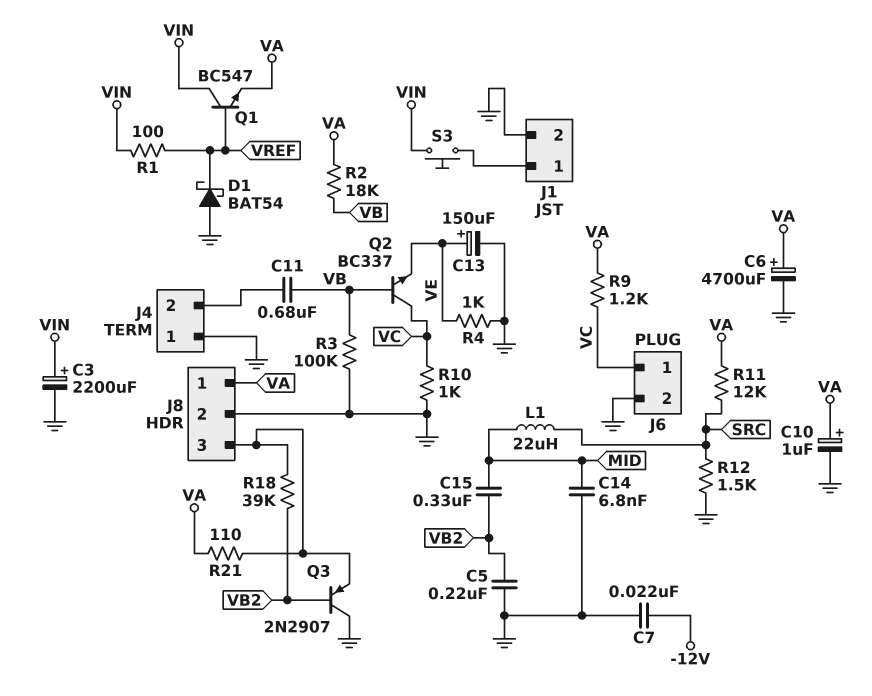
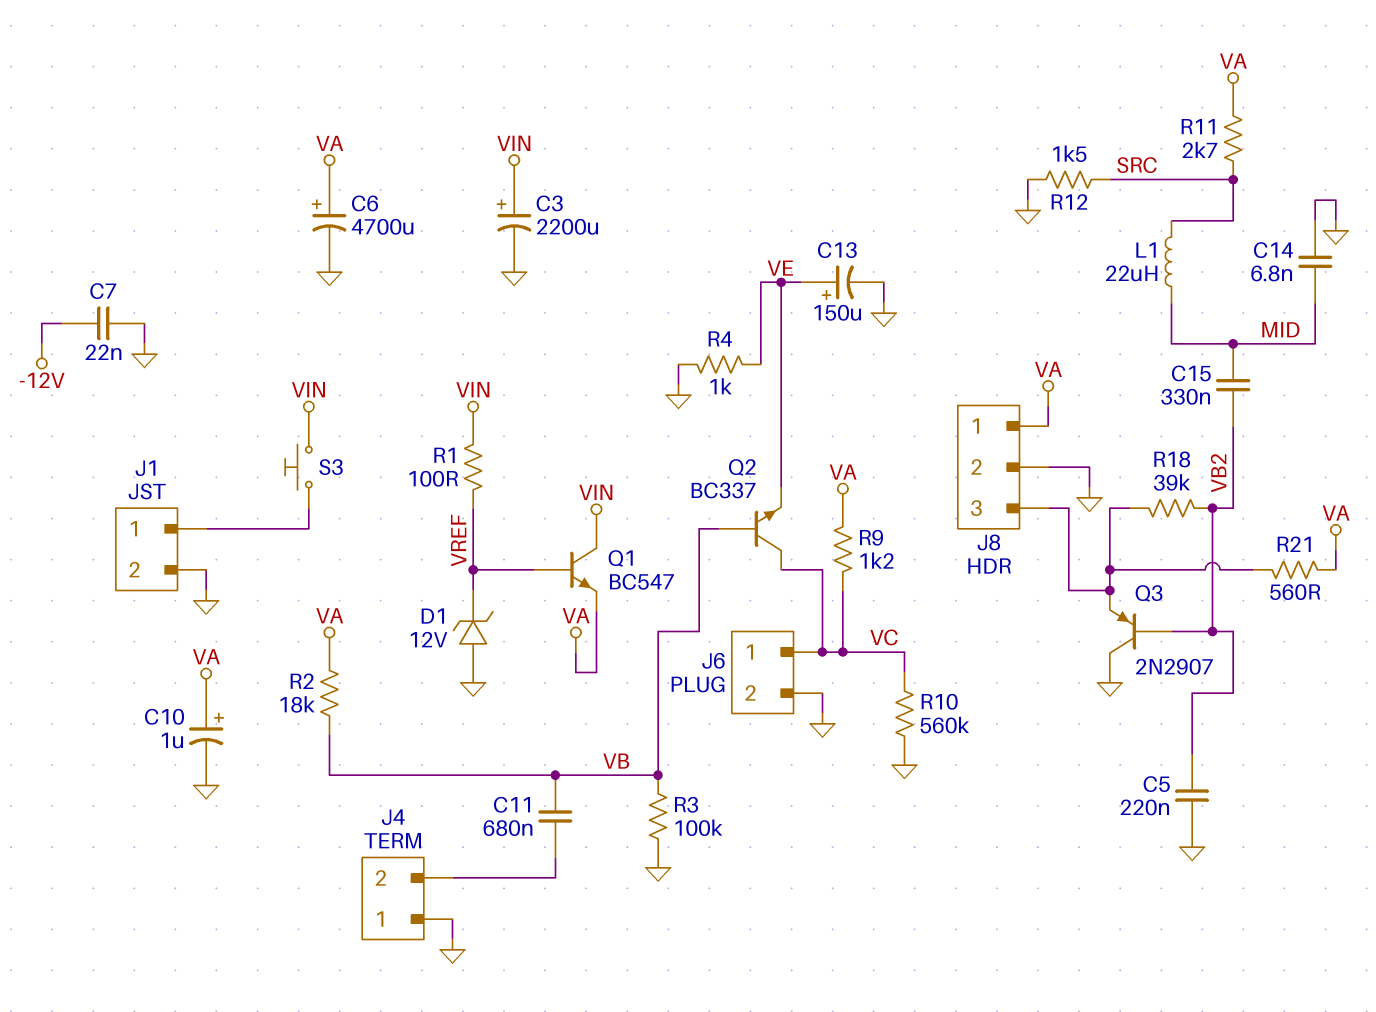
D1: schottky BAT54 (A GND, K VREF) -> zener 12V (A GND, K VREF)
R10: 1k (GND, VC) -> 560k (GND, VC)
R11: 12k (SRC, VA) -> 2.7k (SRC, VA)
R21: 110 (J8/3, VA) -> 560 (J8/3, VA)

